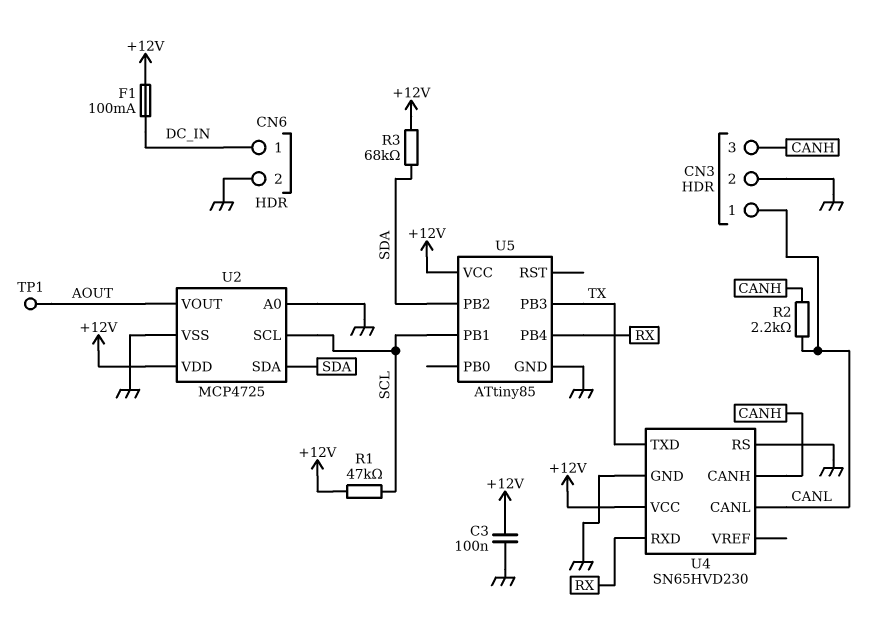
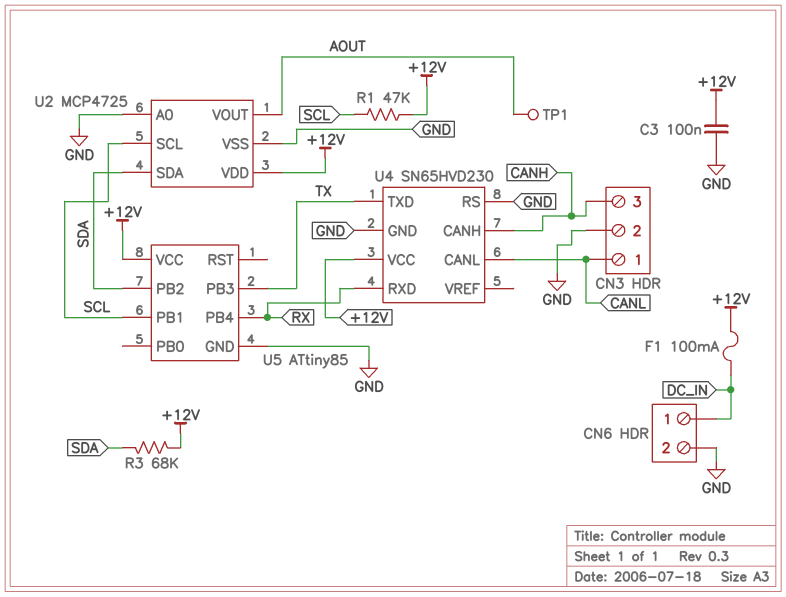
R2: 2.2k (CANH, CANL) -> none

